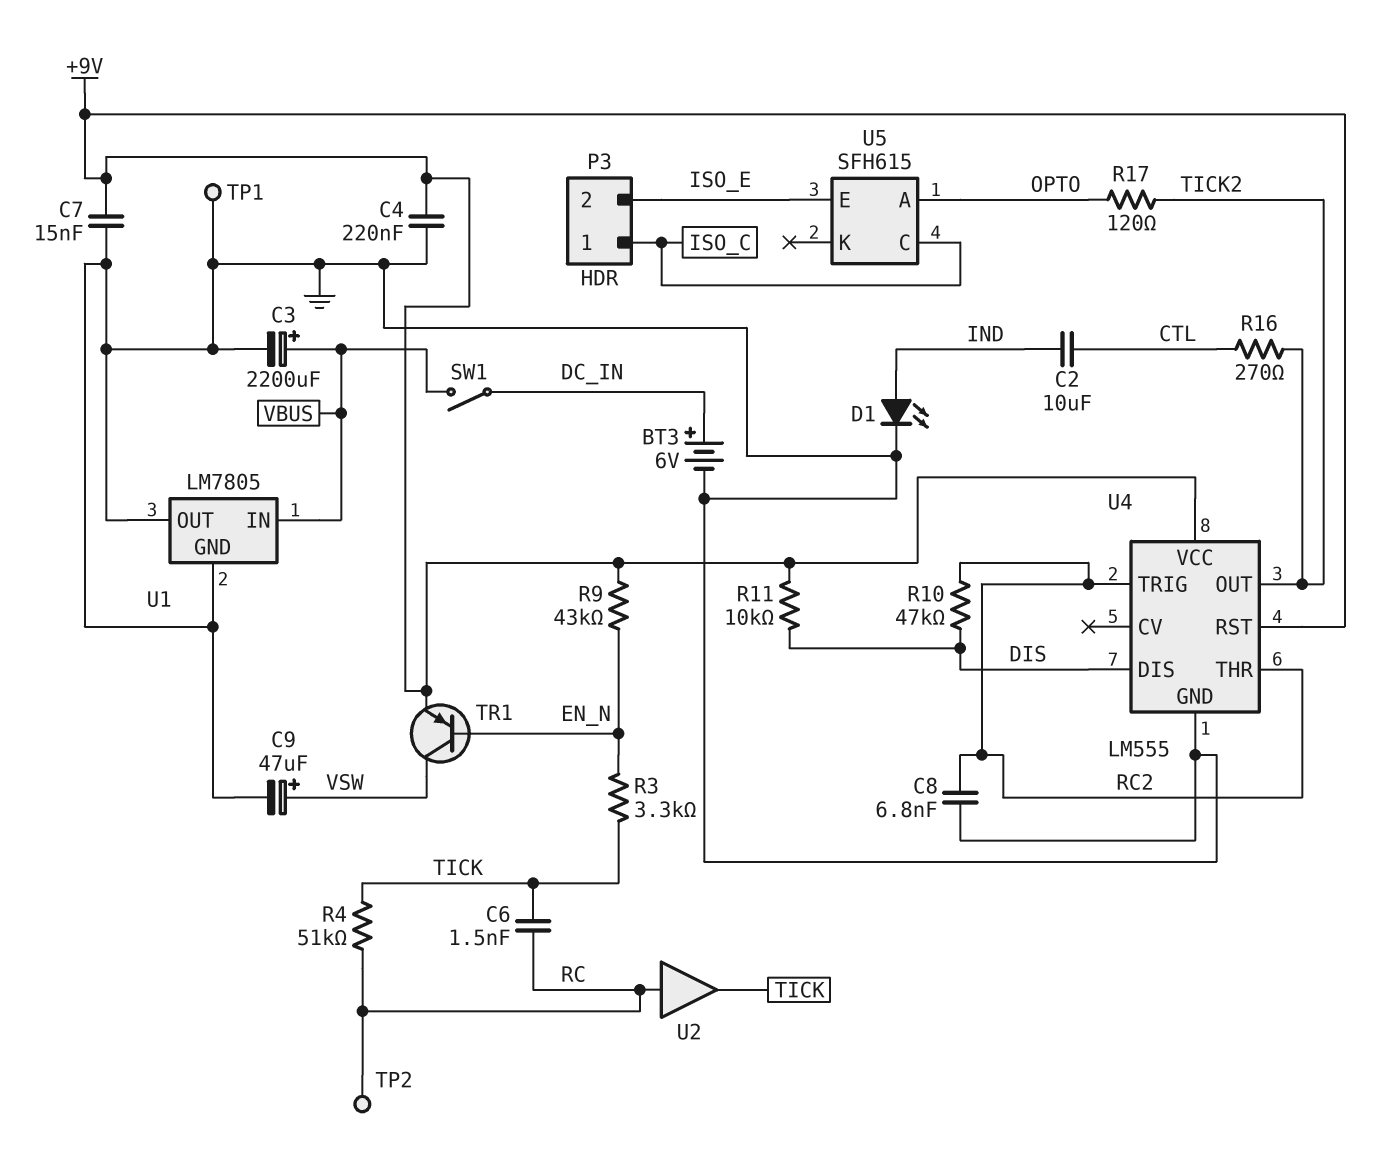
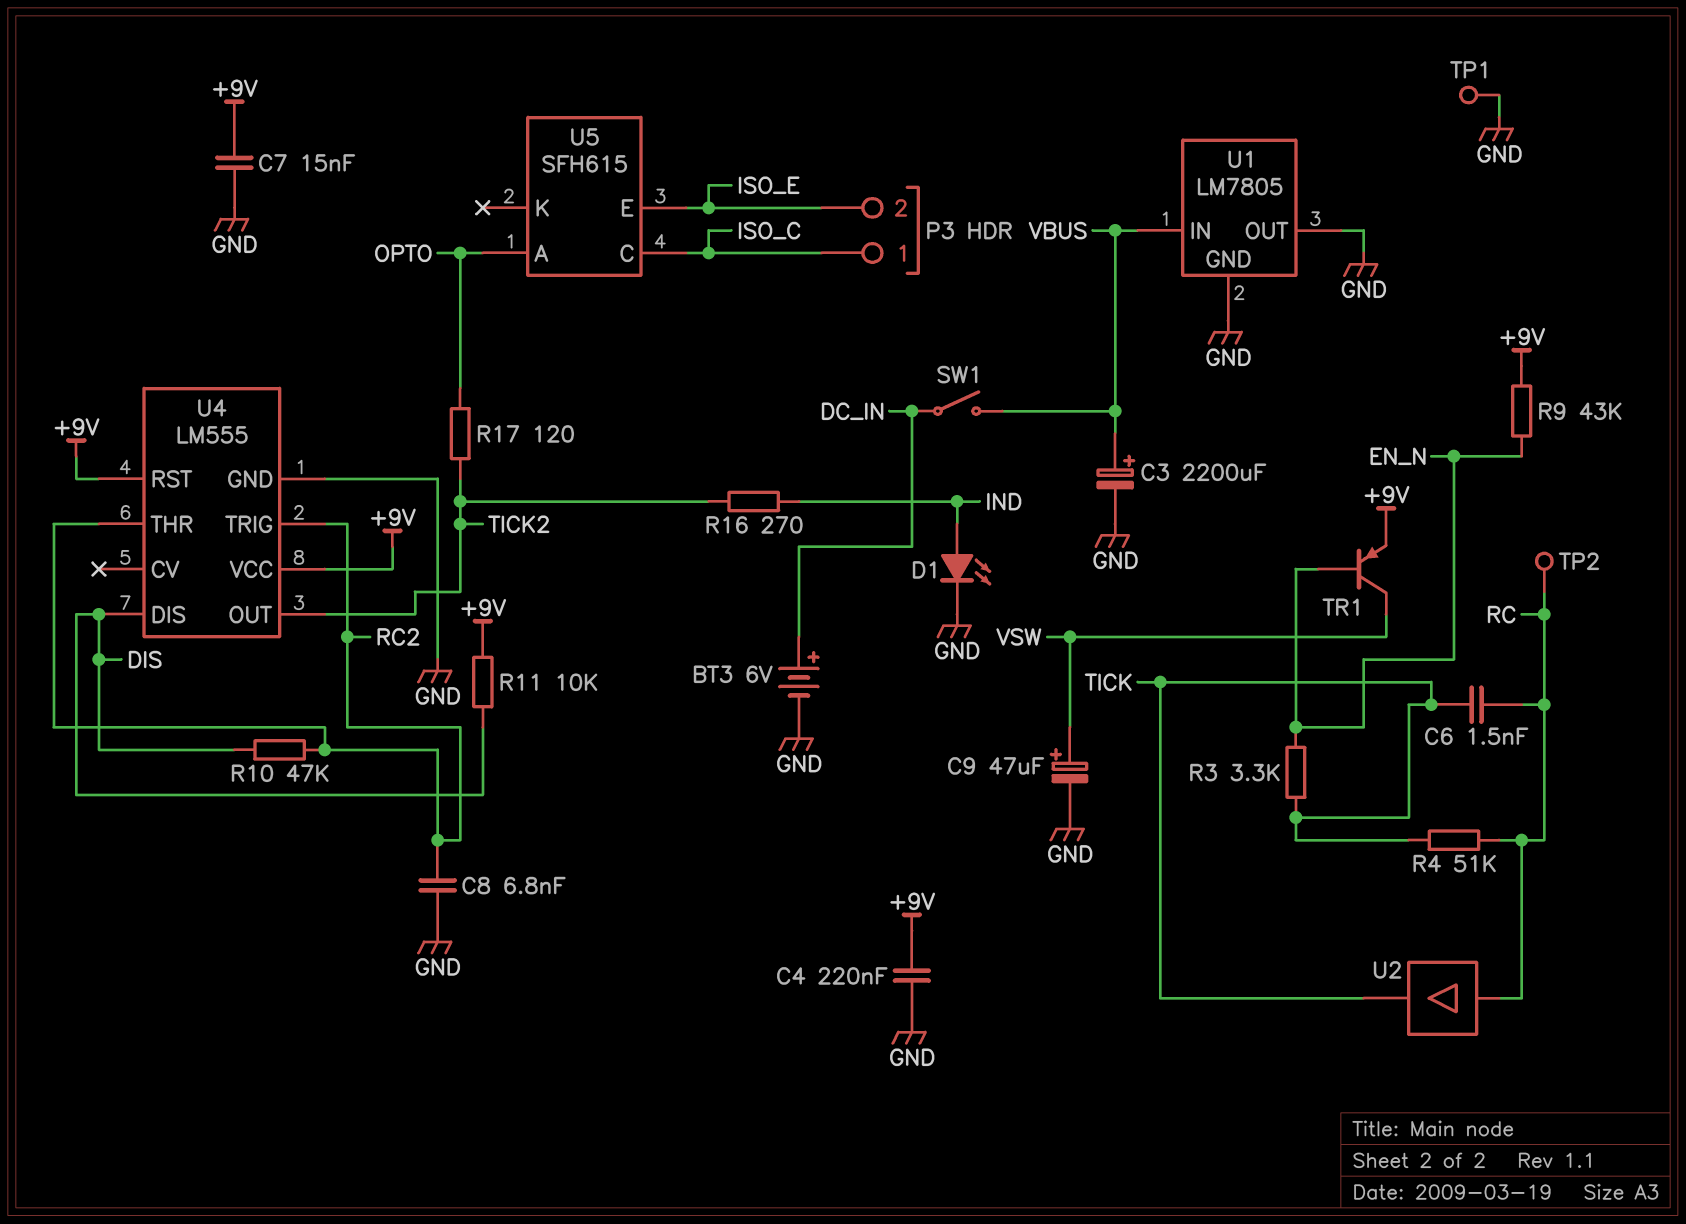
C2: 10uF (CTL, IND) -> none
R16: 270 (CTL, TICK2) -> 270 (IND, TICK2)

